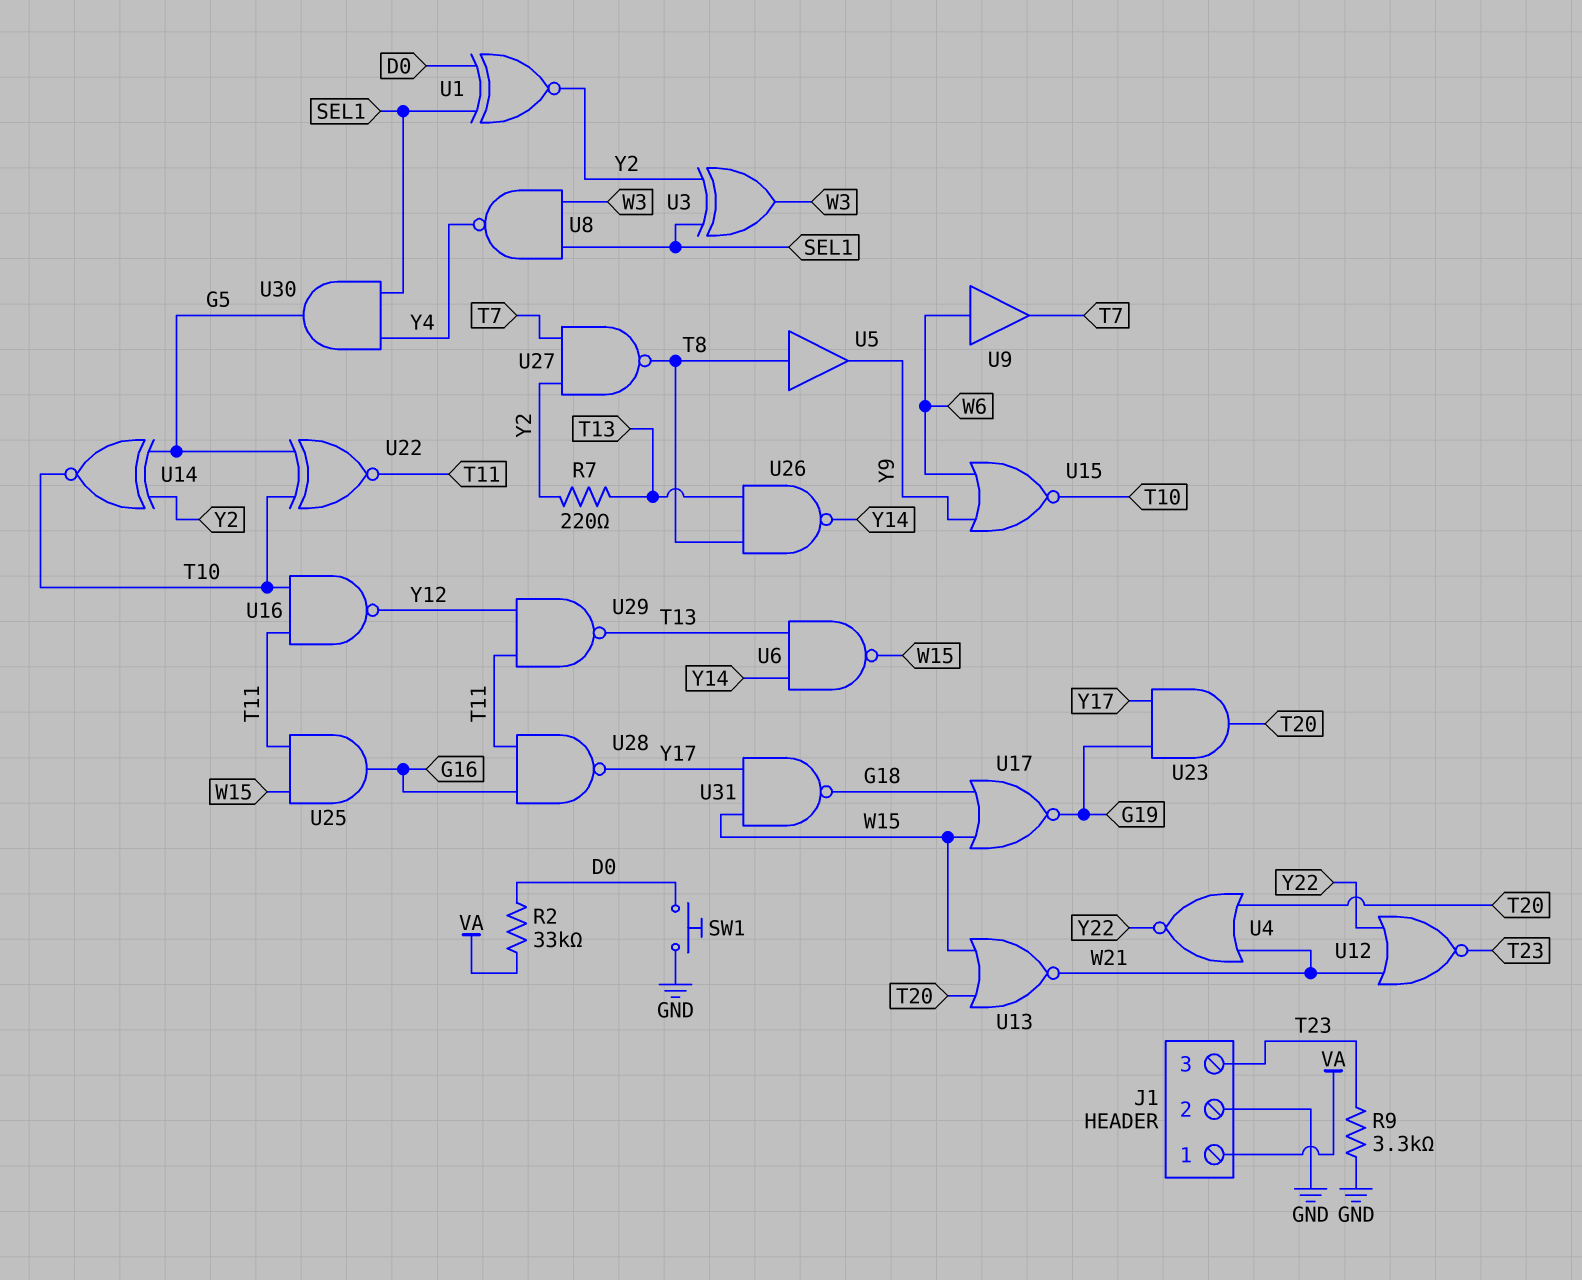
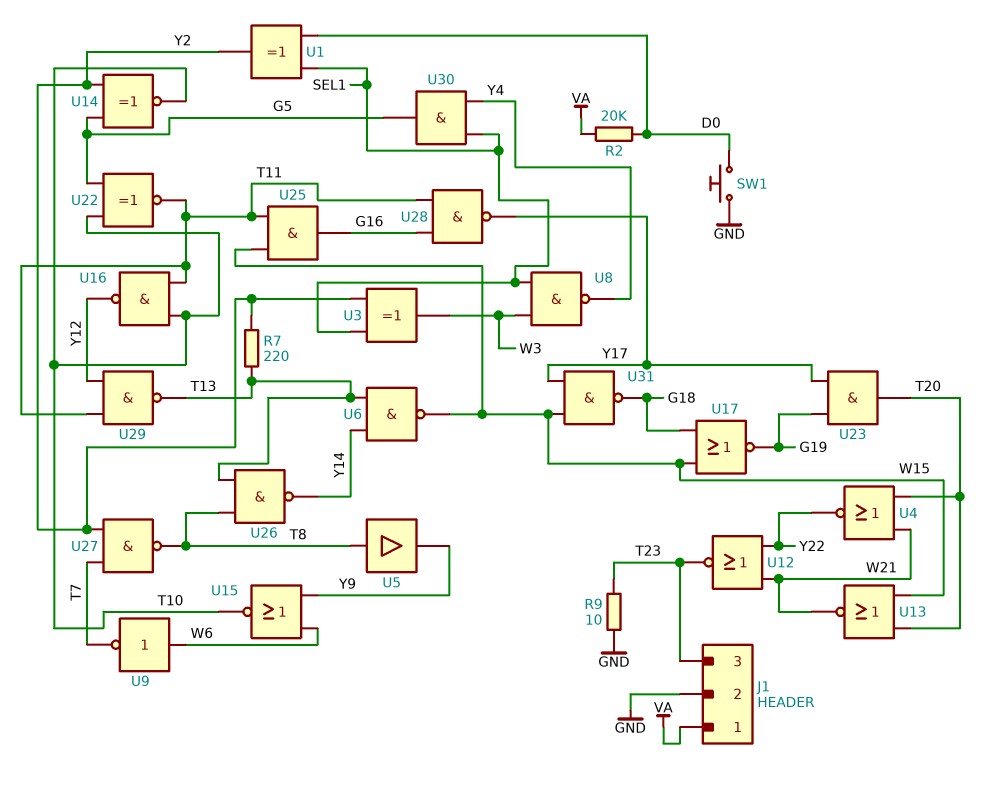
R2: 33k (D0, VA) -> 20k (D0, VA)
R9: 3.3k (GND, T23) -> 10 (GND, T23)
U1: XNOR (in D0, in SEL1, out Y2) -> XOR (in D0, in SEL1, out Y2)
U9: buffer (in W6, out T7) -> NOT (in W6, out T7)

